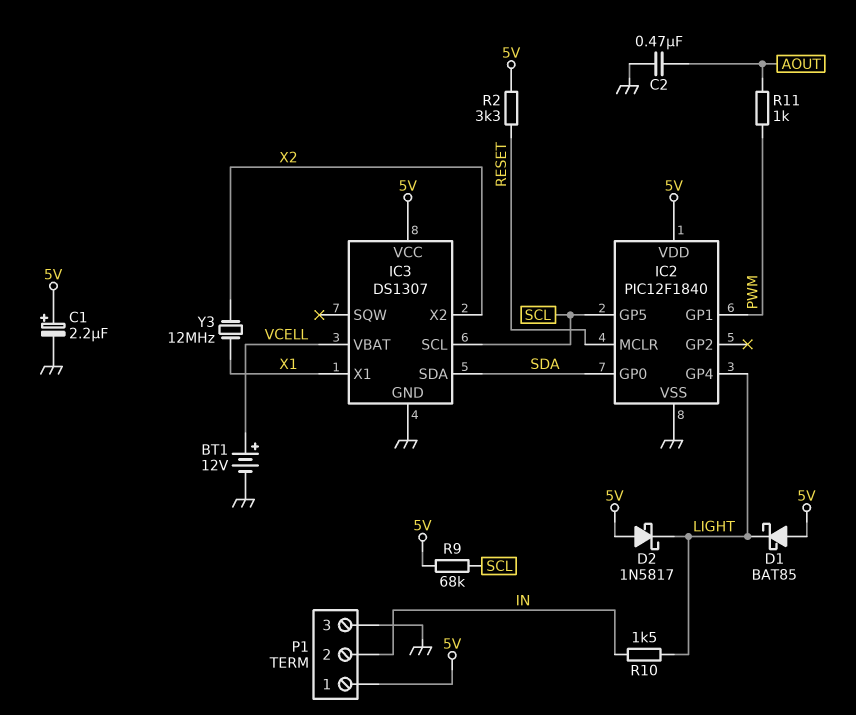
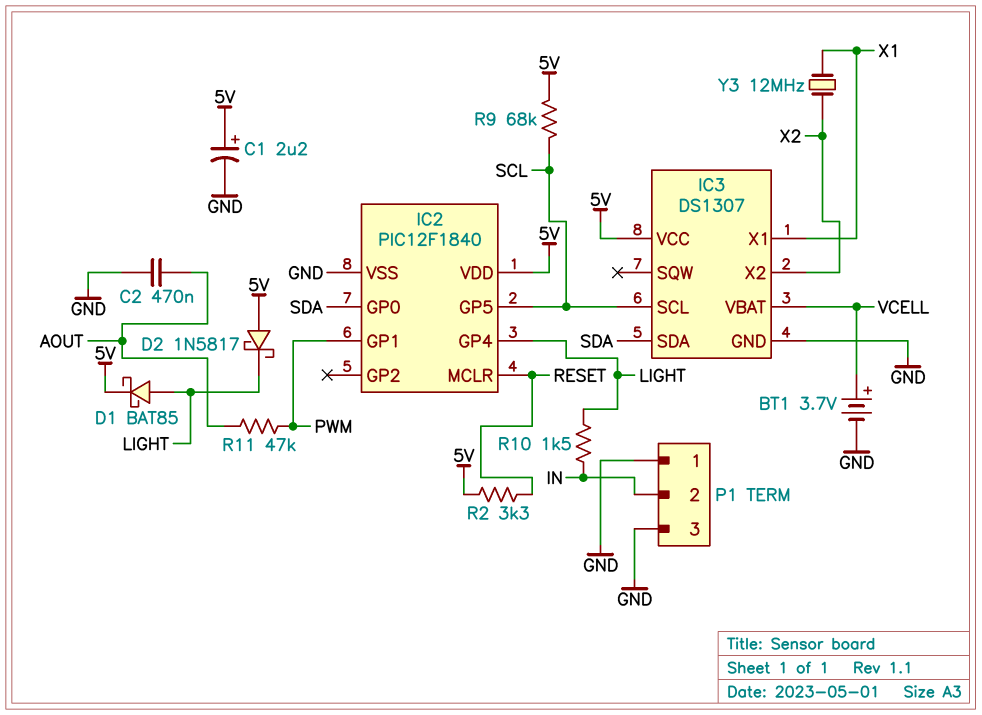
BT1: 12V (plus VCELL, minus GND) -> 3.7V (plus VCELL, minus GND)
D1: schottky BAT85 (A 5V, K LIGHT) -> schottky BAT85 (A LIGHT, K 5V)
P1 pin 1: 5V -> GND
R11: 1k (AOUT, PWM) -> 47k (AOUT, PWM)

